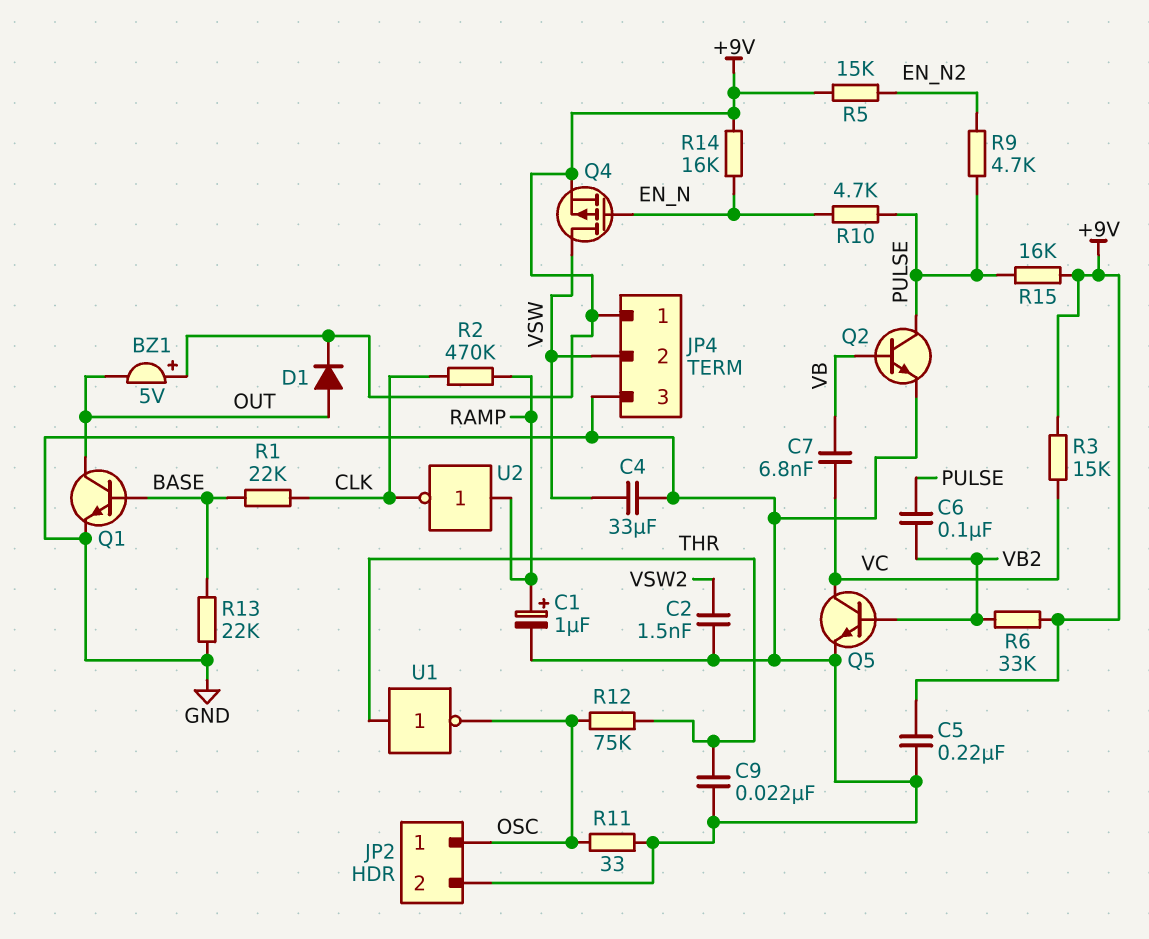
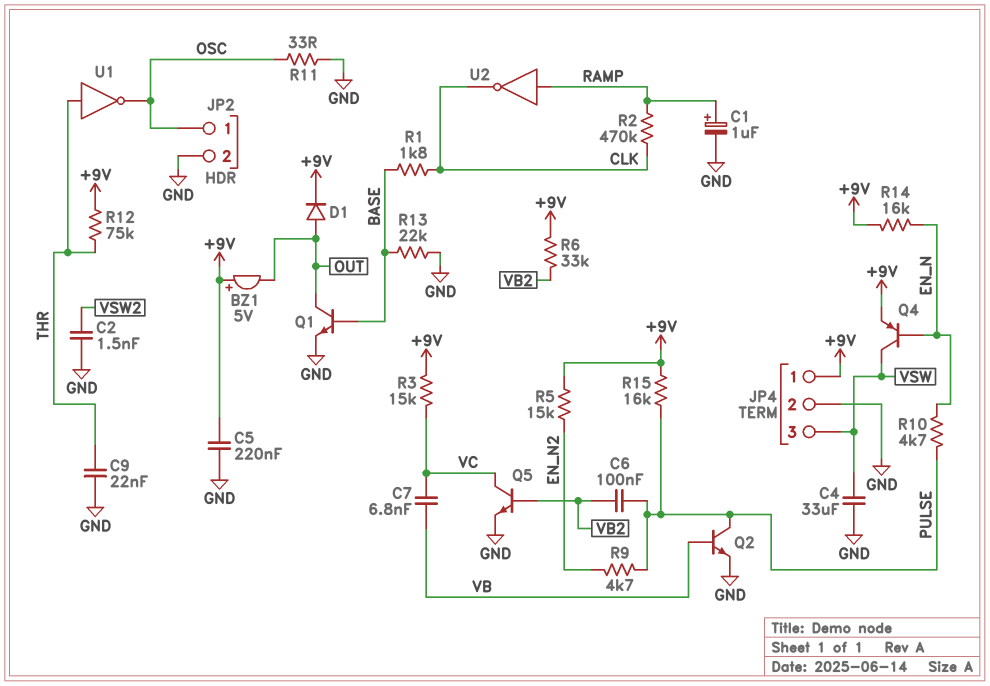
JP4 pin 2: VSW -> GND
JP4 pin 3: GND -> VSW
Q4: PMOS (G EN_N, D VSW, S +9V) -> PNP (B EN_N, C VSW, E +9V)
R1: 22k (BASE, CLK) -> 1.8k (BASE, CLK)
R12: 75k (OSC, THR) -> 75k (+9V, THR)

